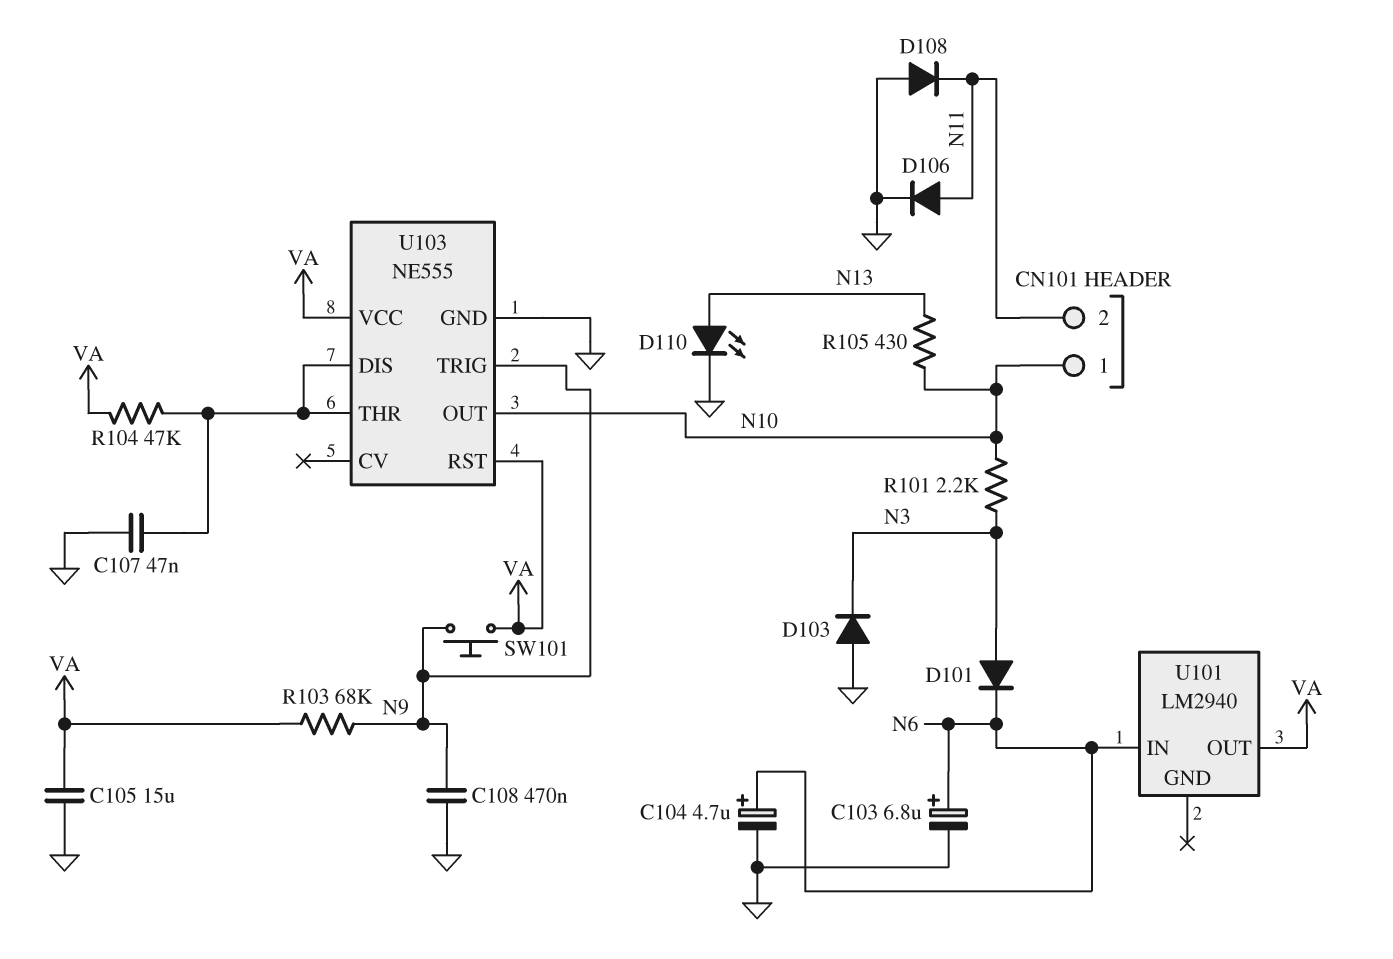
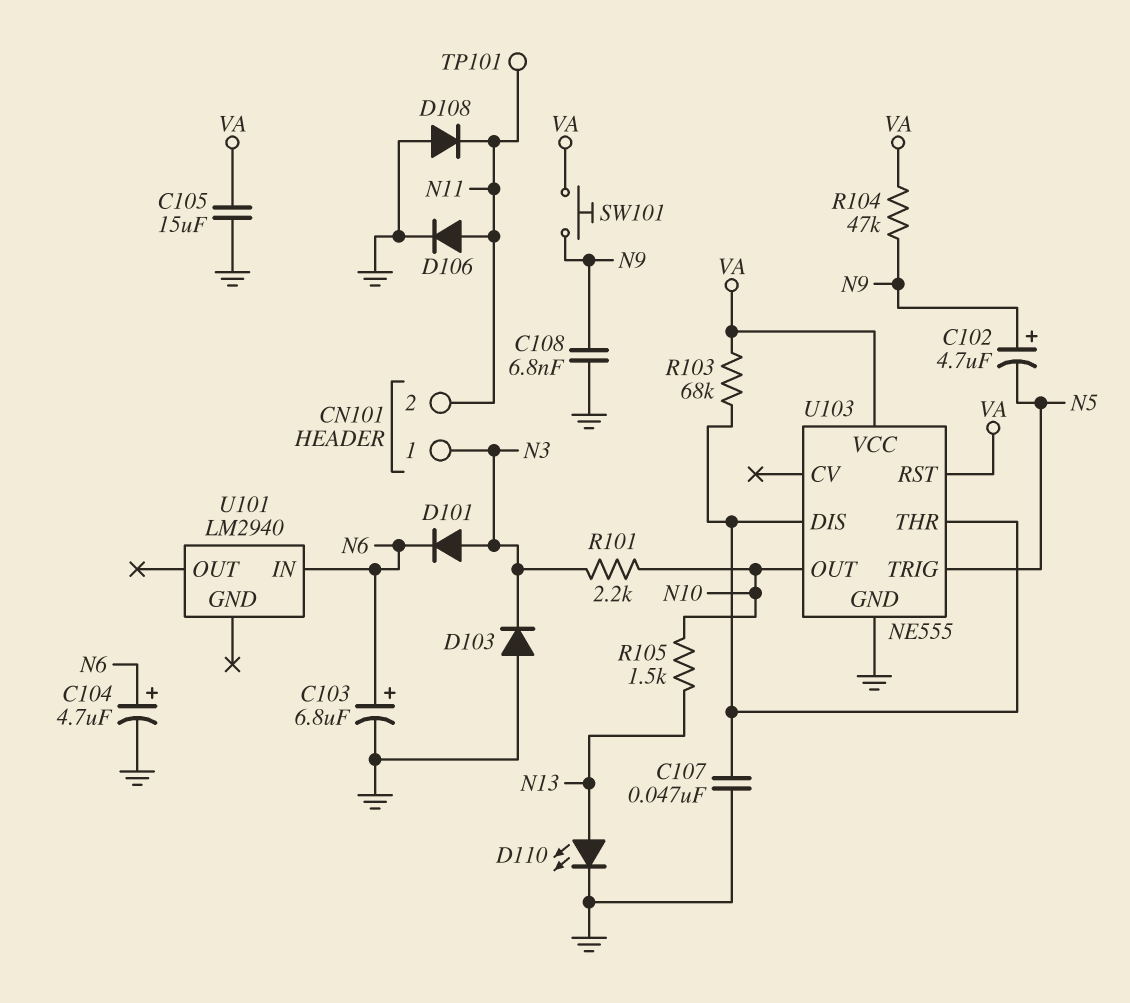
C102: none -> 4.7uF (plus N9, minus N5)
C108: 470nF (GND, N9) -> 6.8nF (GND, N9)
CN101 pin 1: N10 -> N3
R103: 68k (N9, VA) -> 68k (U103/DIS, VA)
R104: 47k (U103/DIS, VA) -> 47k (N9, VA)
R105: 430 (N10, N13) -> 1.5k (N10, N13)
TP101: none -> test point (N11)
U101 pin OUT: VA -> none
U103 pin TRIG: N9 -> N5

